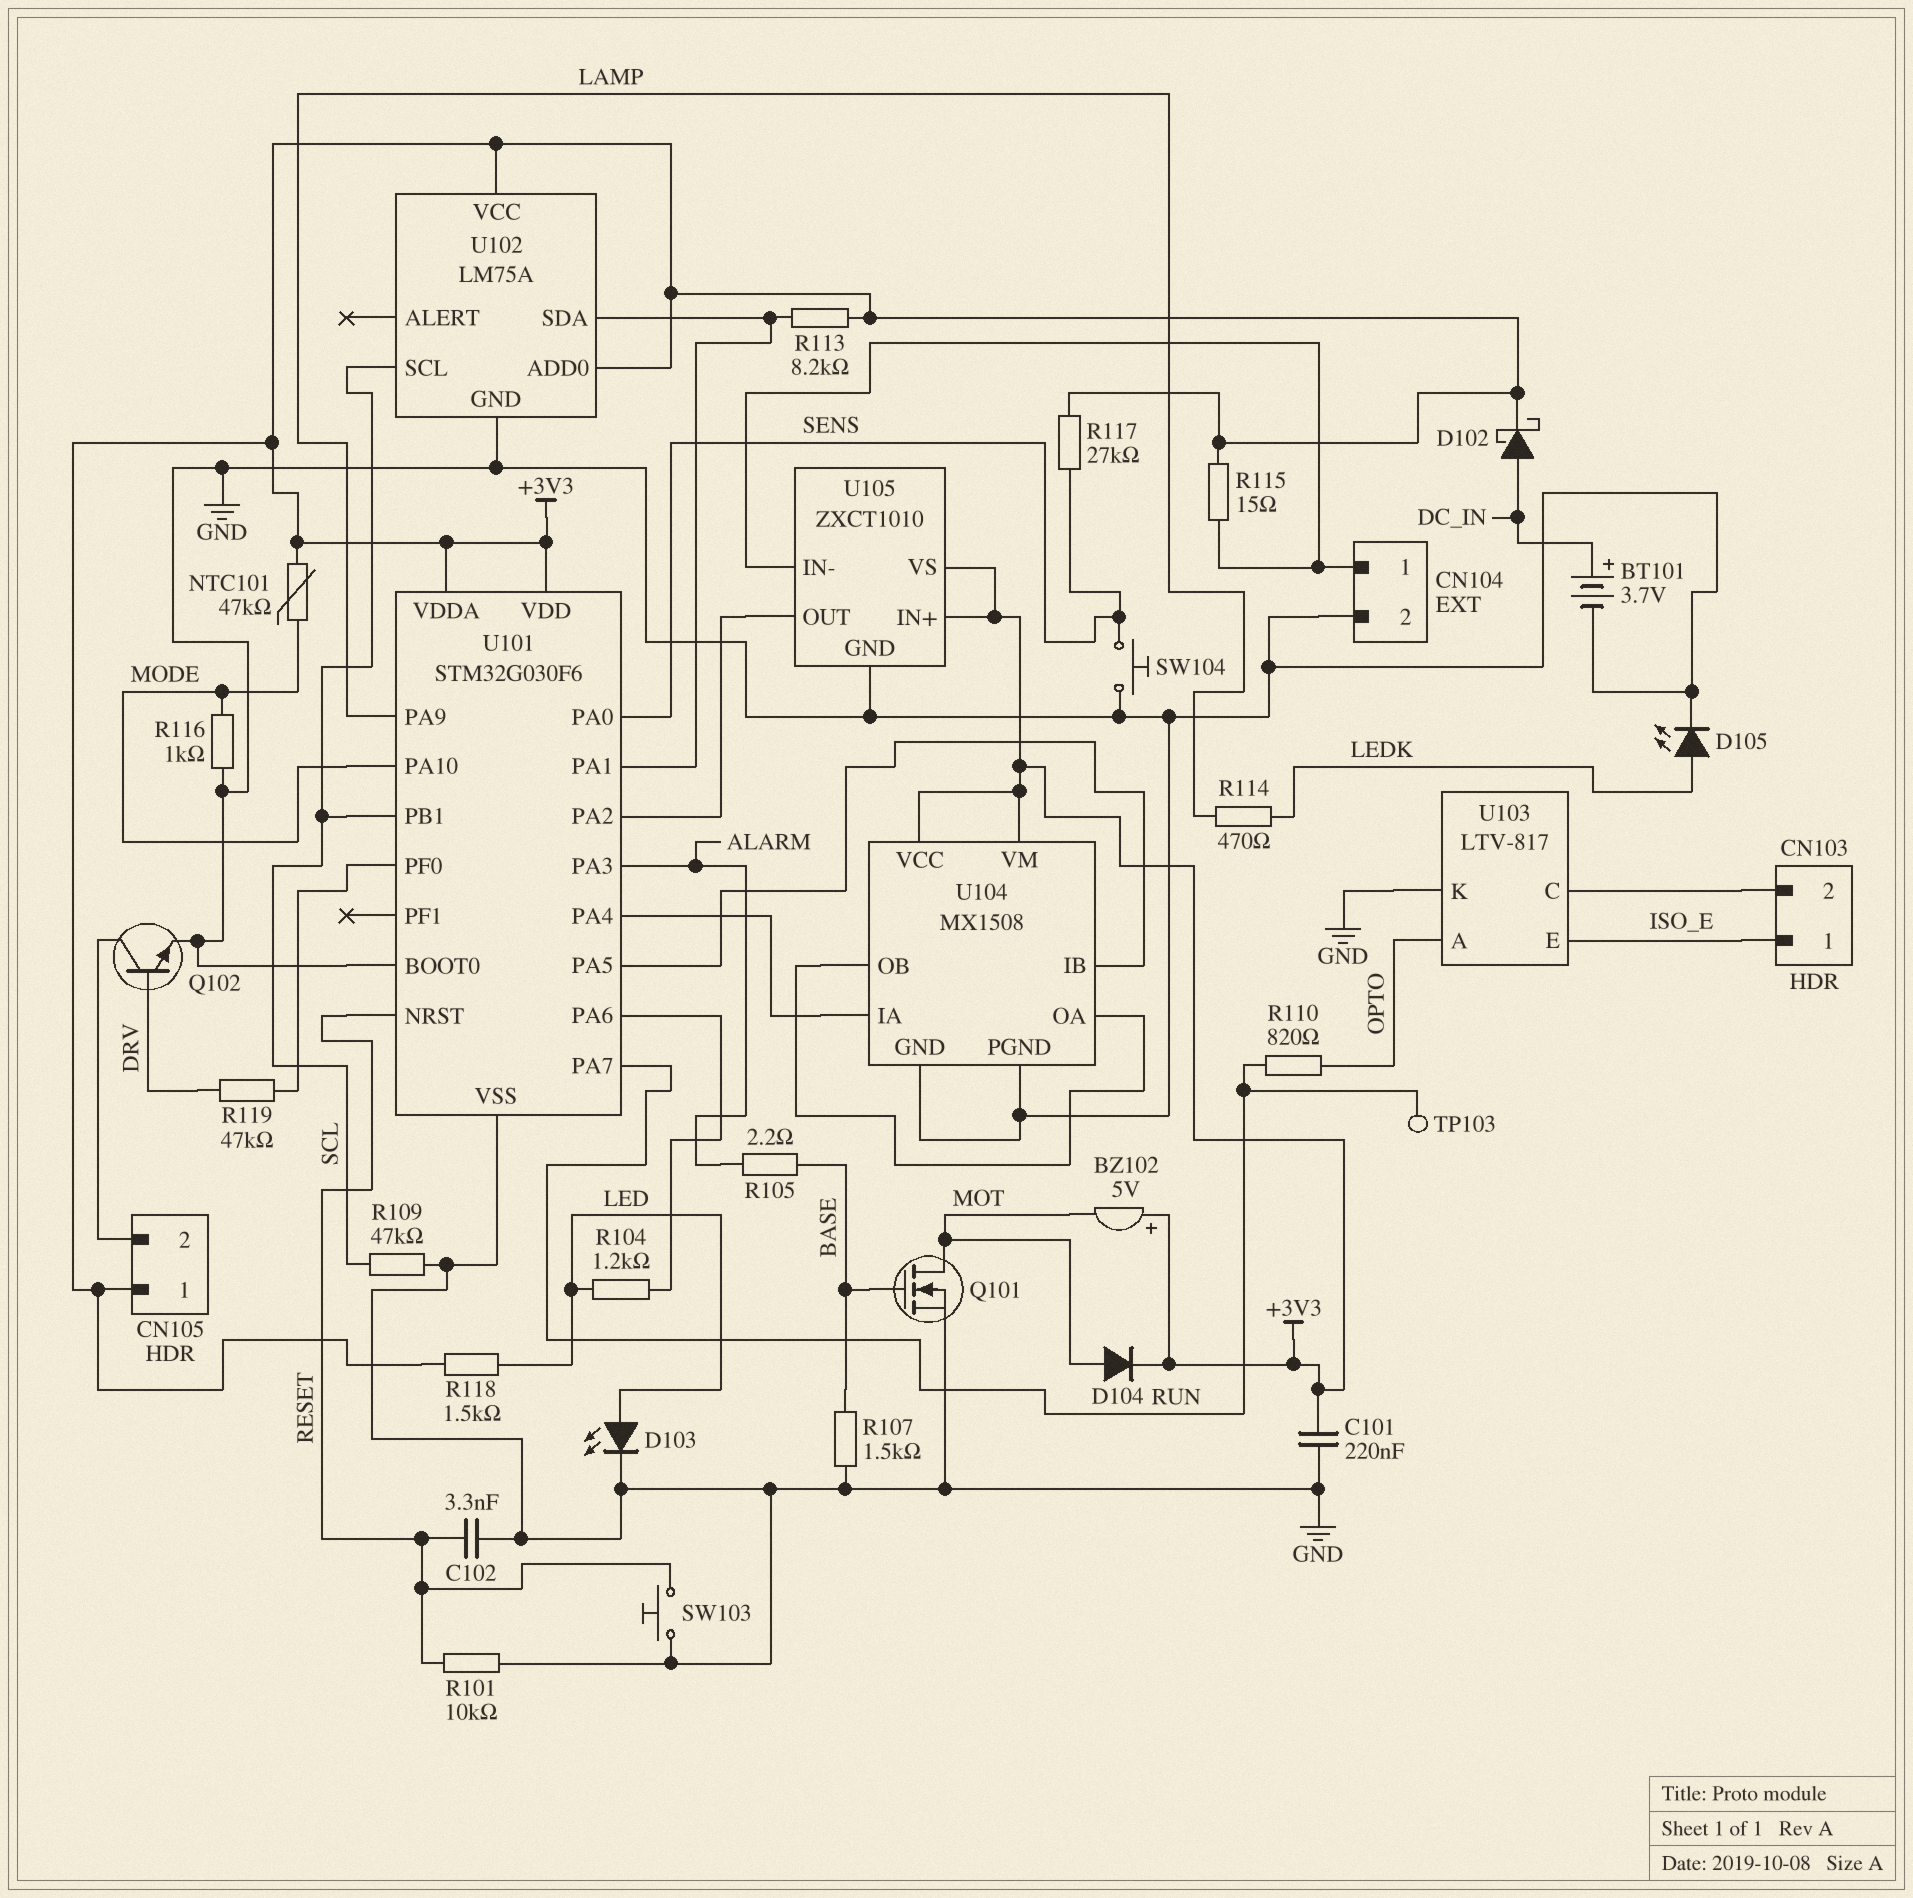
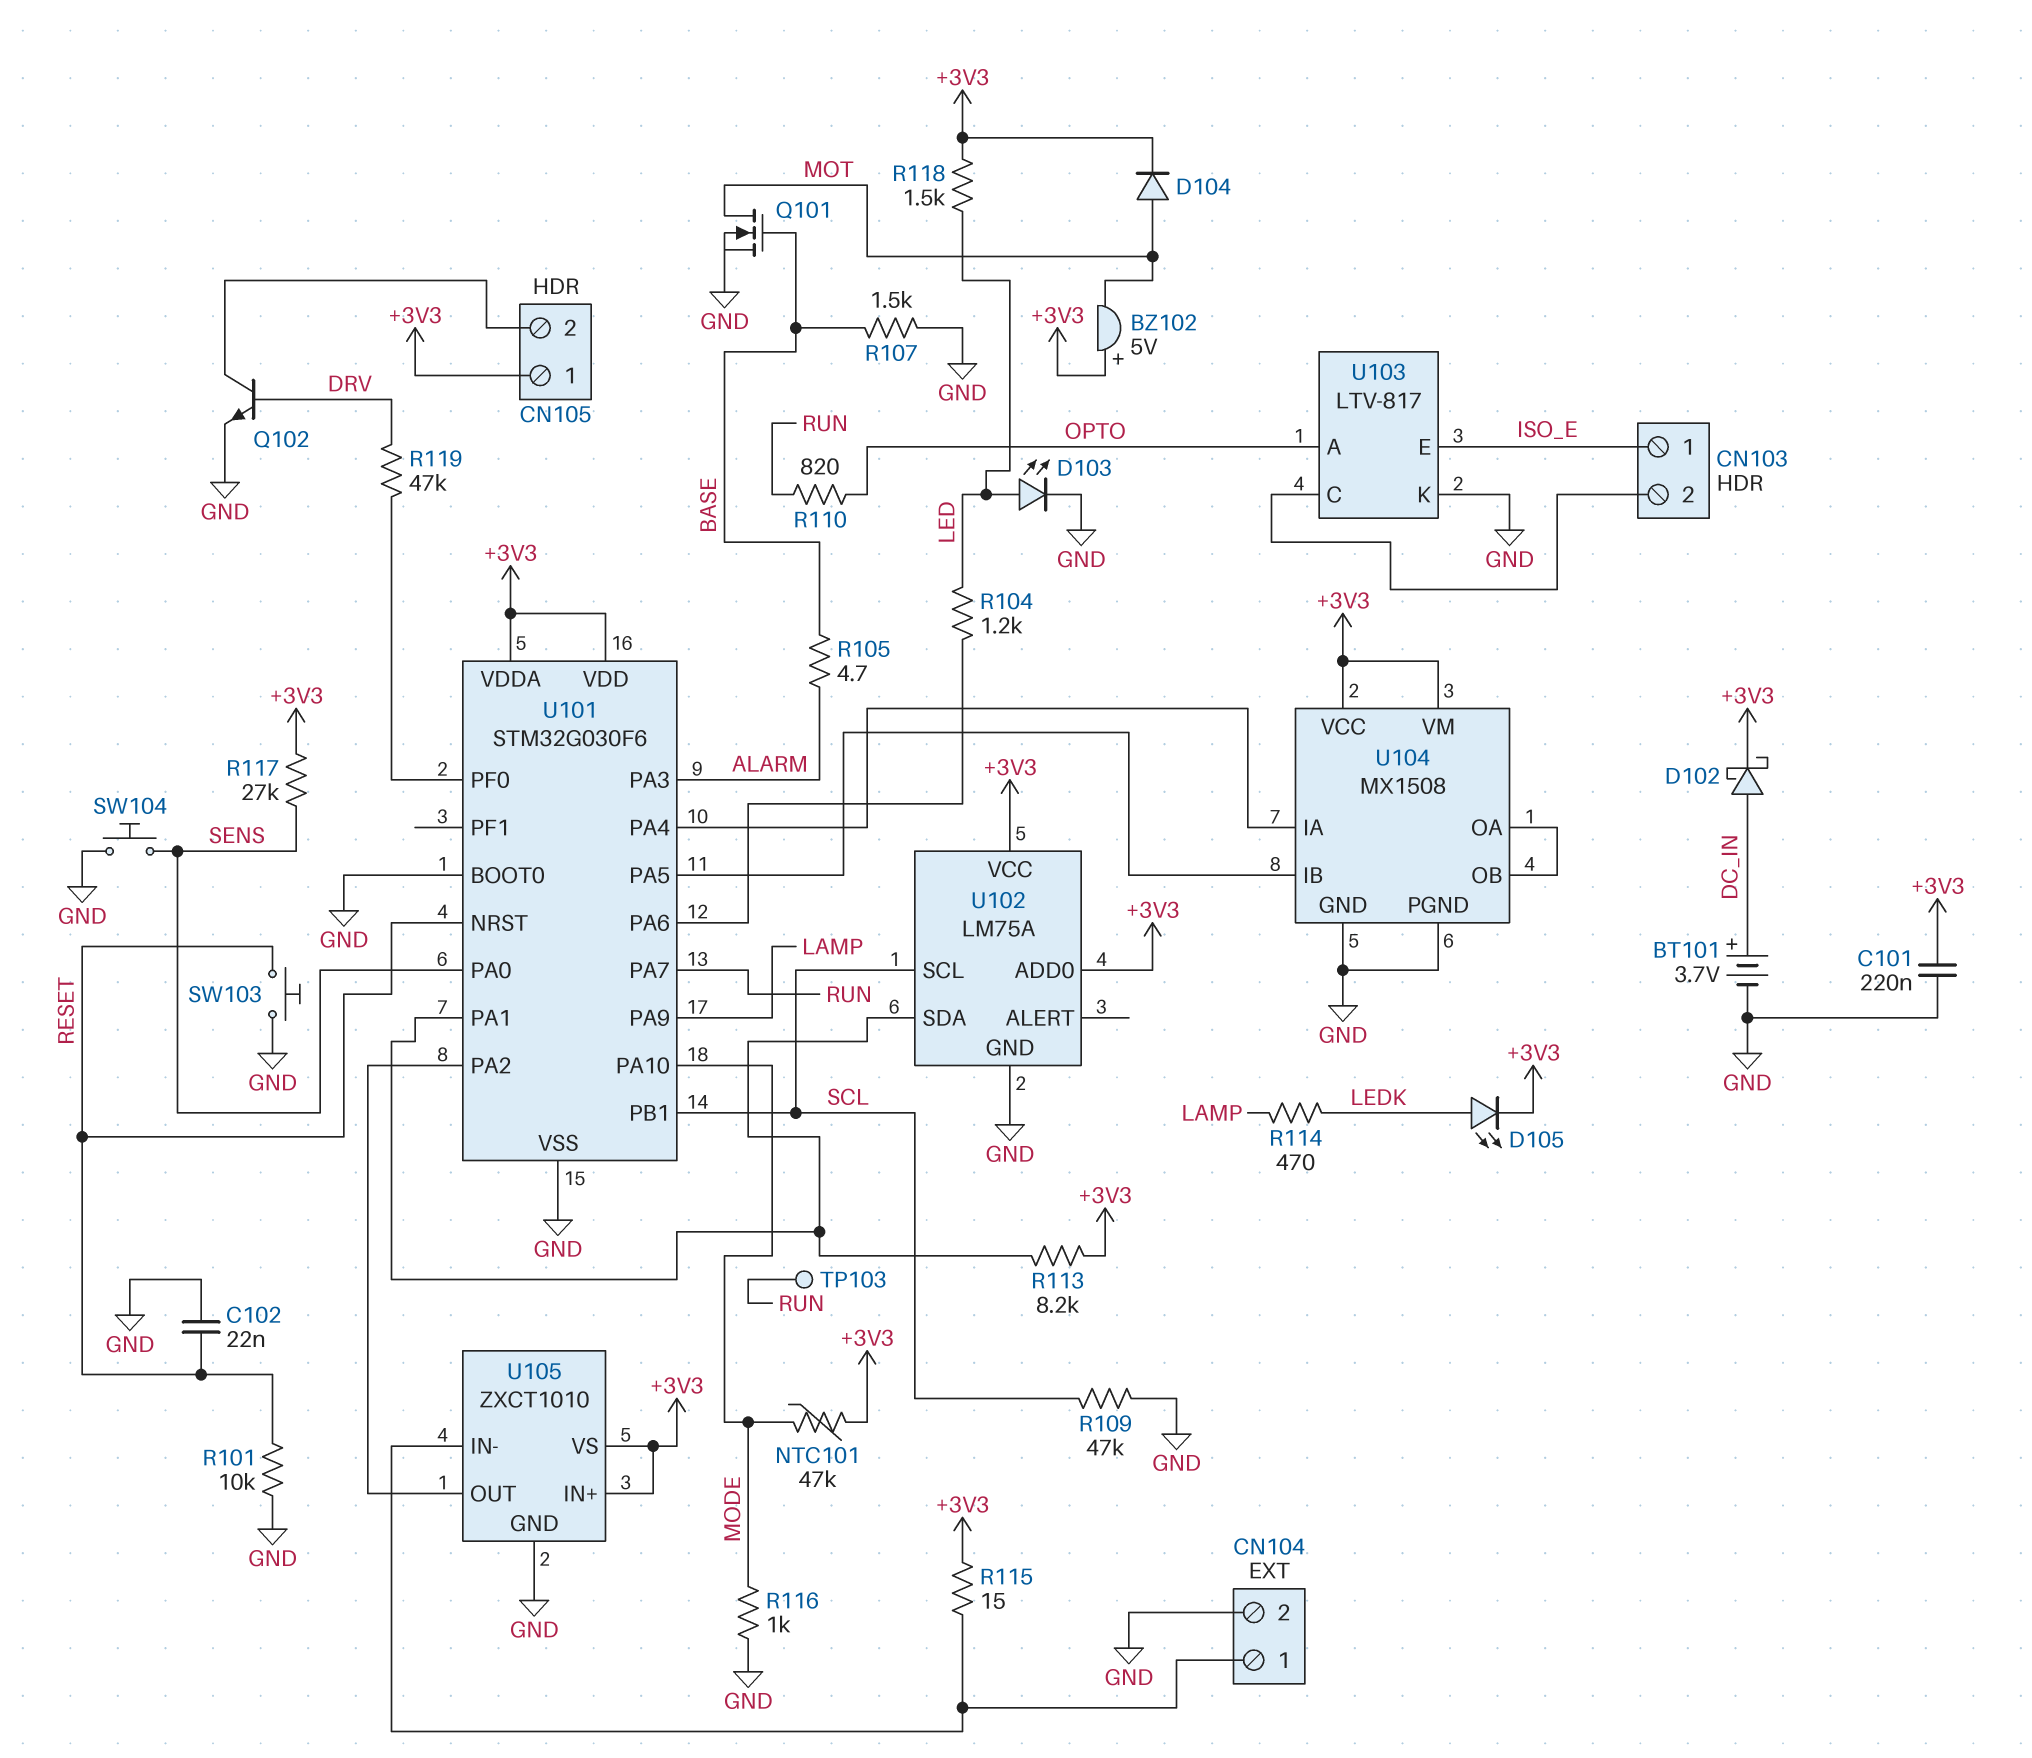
C102: 3.3nF (GND, RESET) -> 22nF (GND, RESET)
D105: LED (A LEDK, K GND) -> LED (A LEDK, K +3V3)
R105: 2.2 (ALARM, BASE) -> 4.7 (ALARM, BASE)

